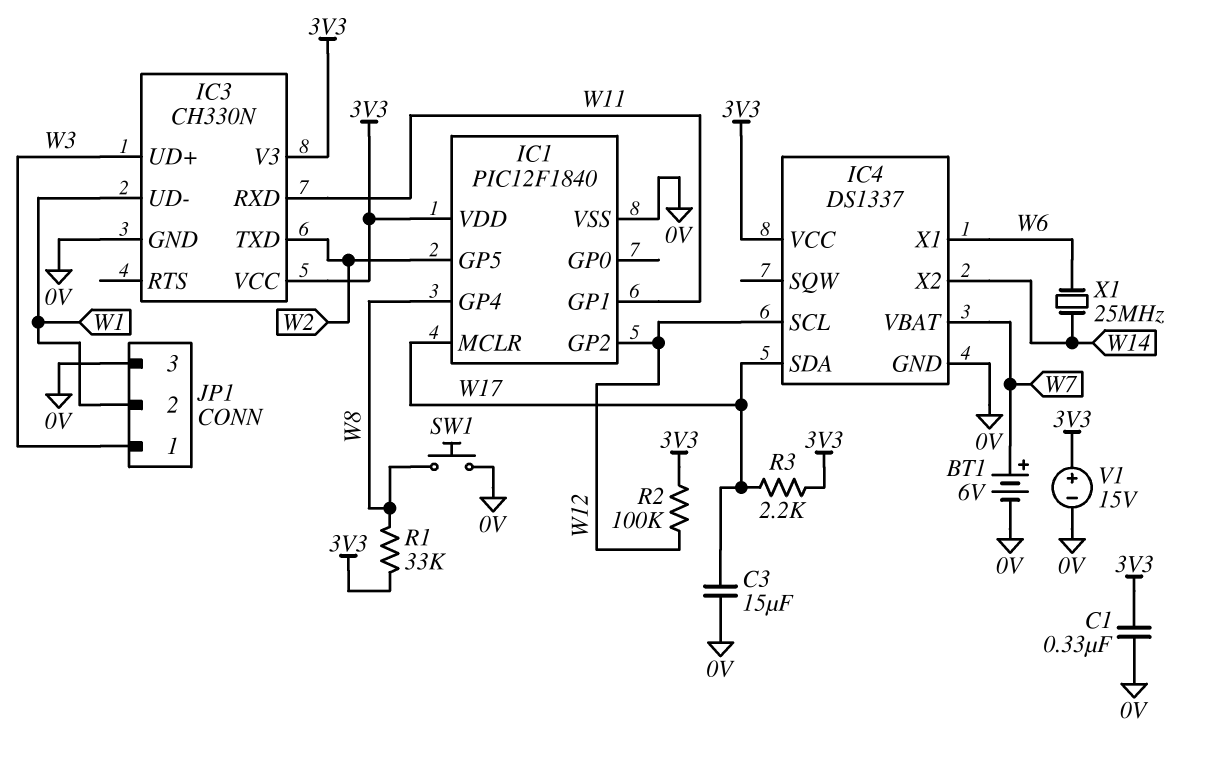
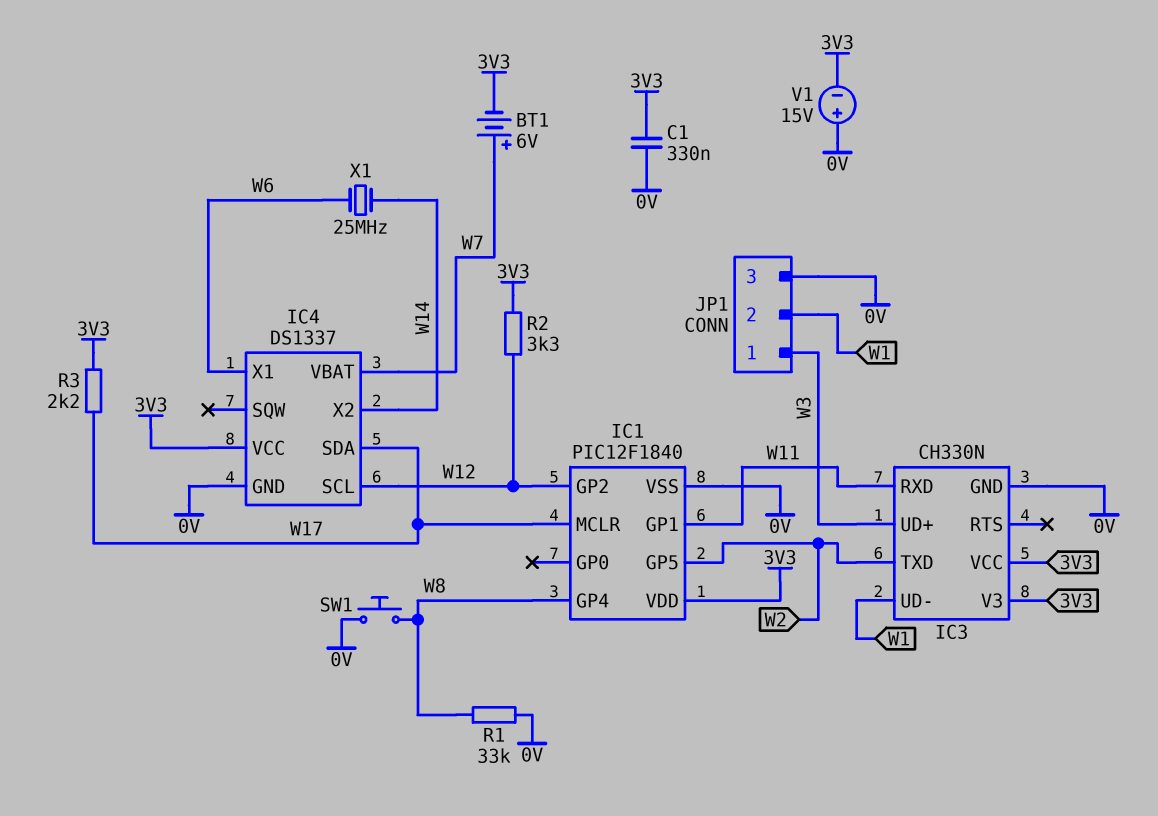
BT1: 6V (plus W7, minus 0V) -> 6V (plus W7, minus 3V3)
C3: 15uF (0V, W17) -> none
R1: 33k (3V3, W8) -> 33k (0V, W8)
R2: 100k (3V3, W12) -> 3.3k (3V3, W12)
V1: 15V (plus 3V3, minus 0V) -> 15V (plus 0V, minus 3V3)

